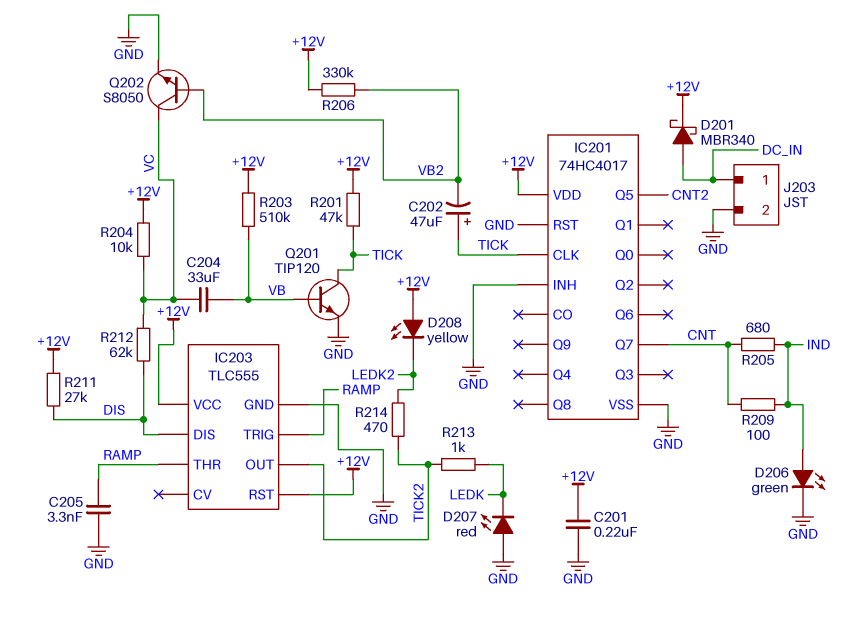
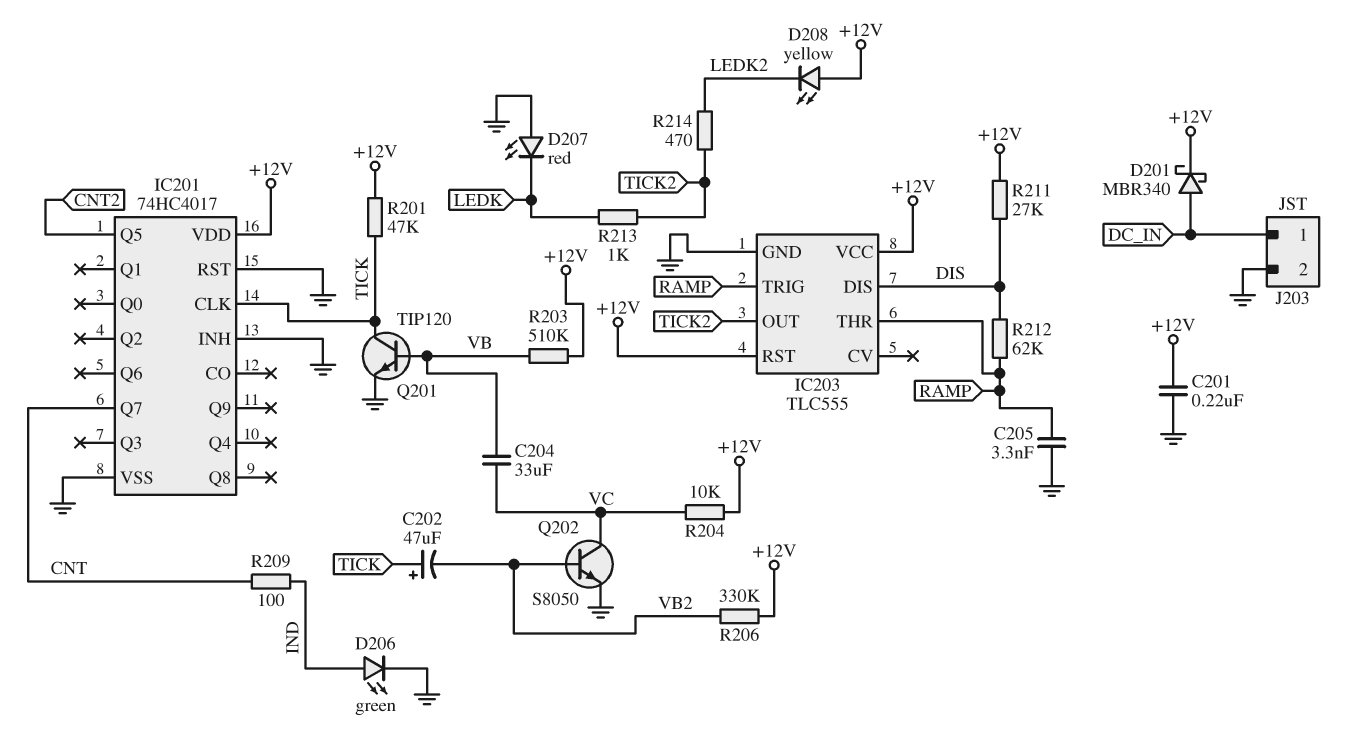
R205: 680 (CNT, IND) -> none
R212: 62k (DIS, VC) -> 62k (DIS, RAMP)

